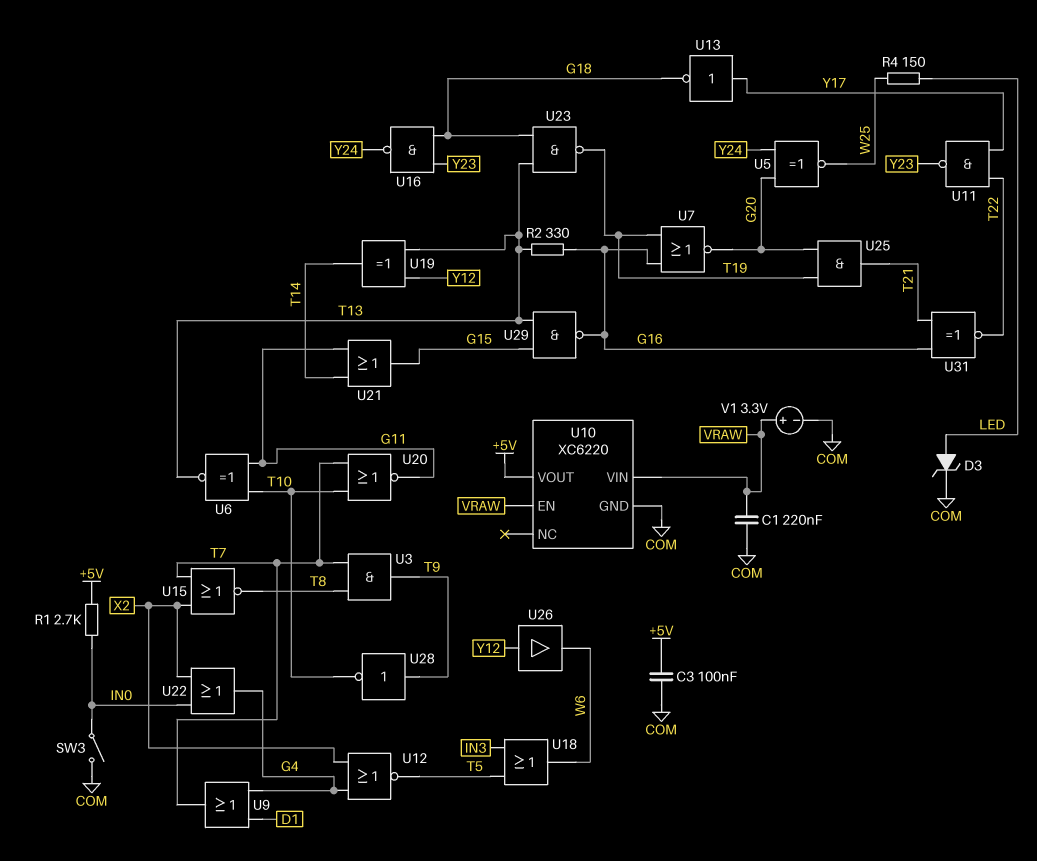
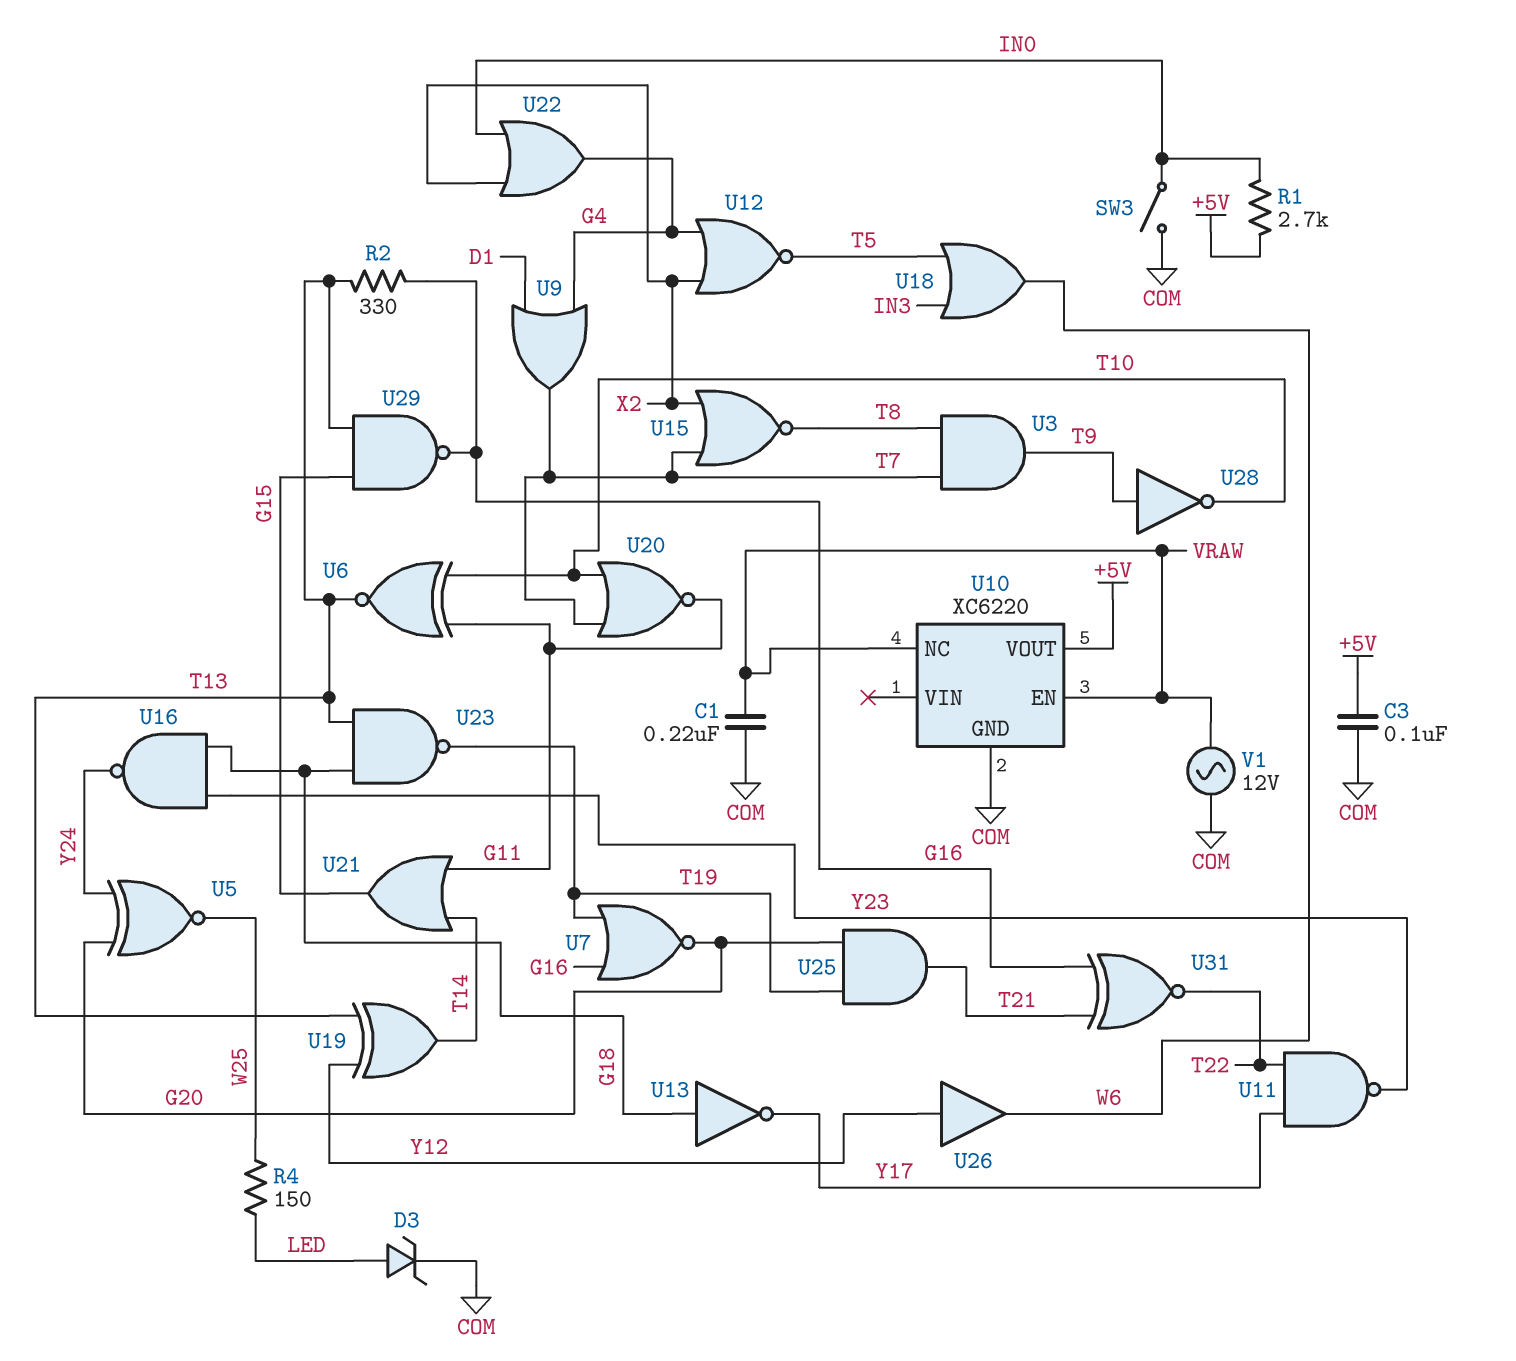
U10 pin NC: none -> VRAW
U10 pin VIN: VRAW -> none
U13: NOT (in Y17, out G18) -> NOT (in G18, out Y17)
V1: 3.3V (plus VRAW, minus COM) -> AC 12V (COM, VRAW)

